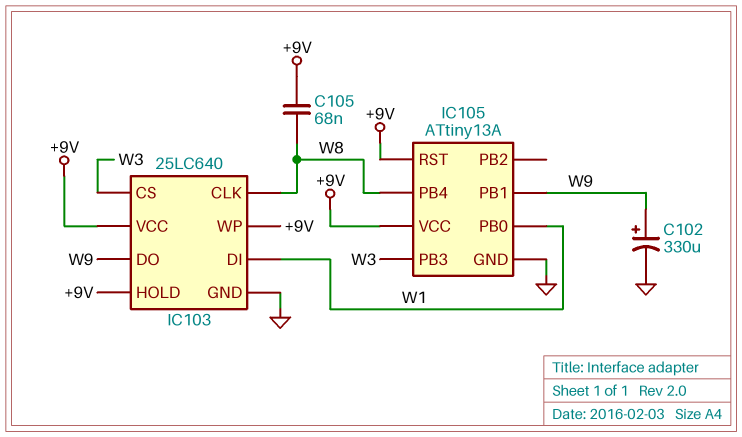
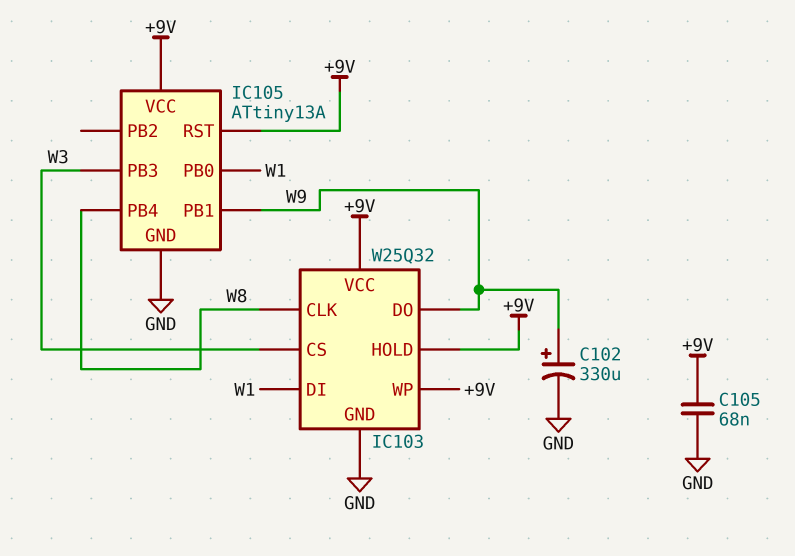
C105: 68nF (+9V, W8) -> 68nF (+9V, GND)
IC103: 25LC640 -> W25Q32

